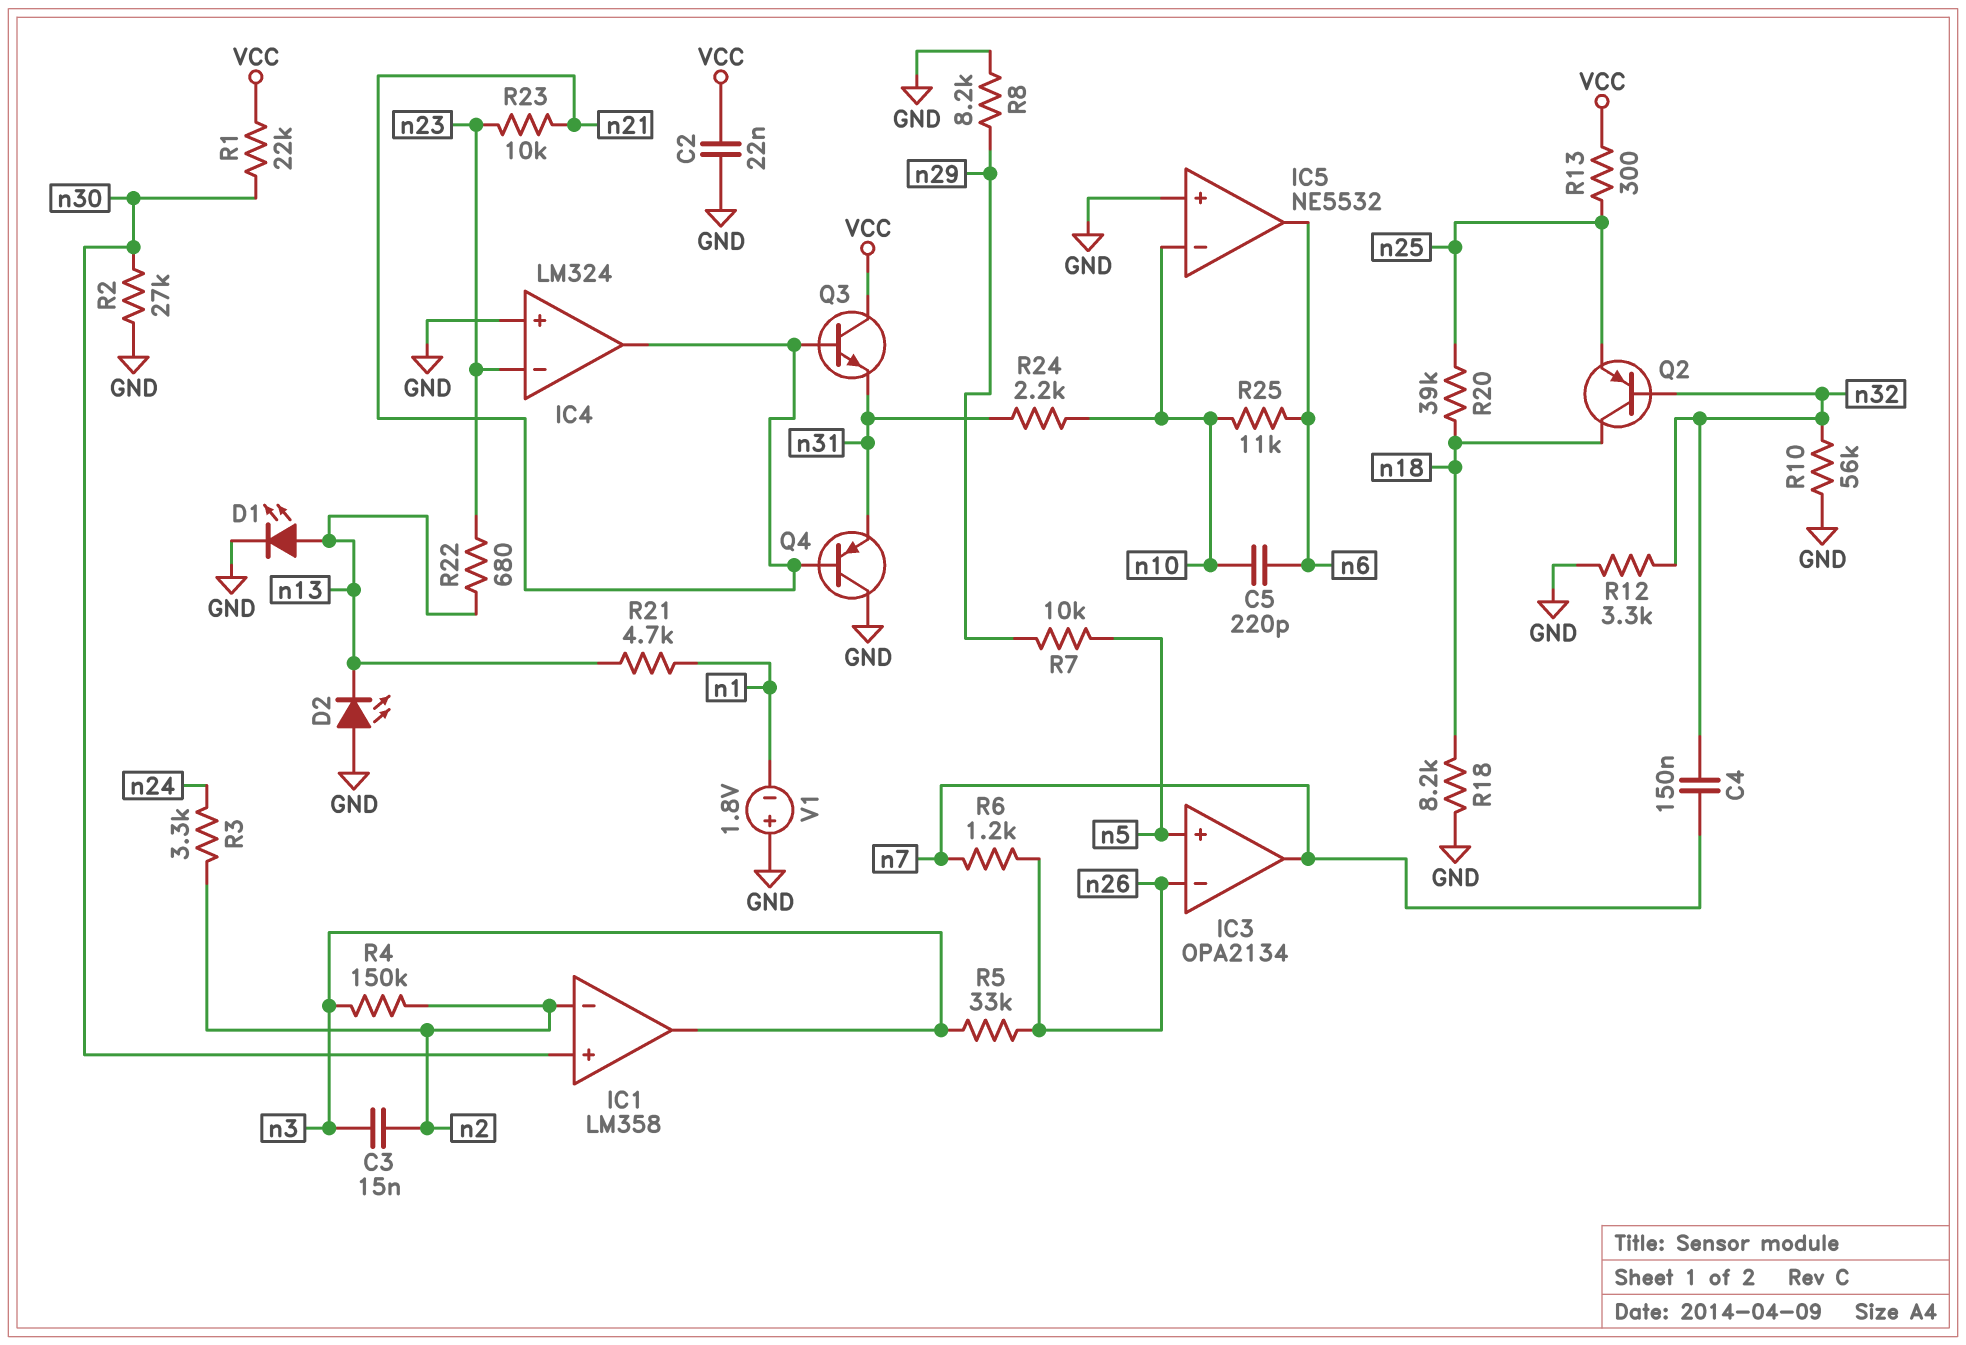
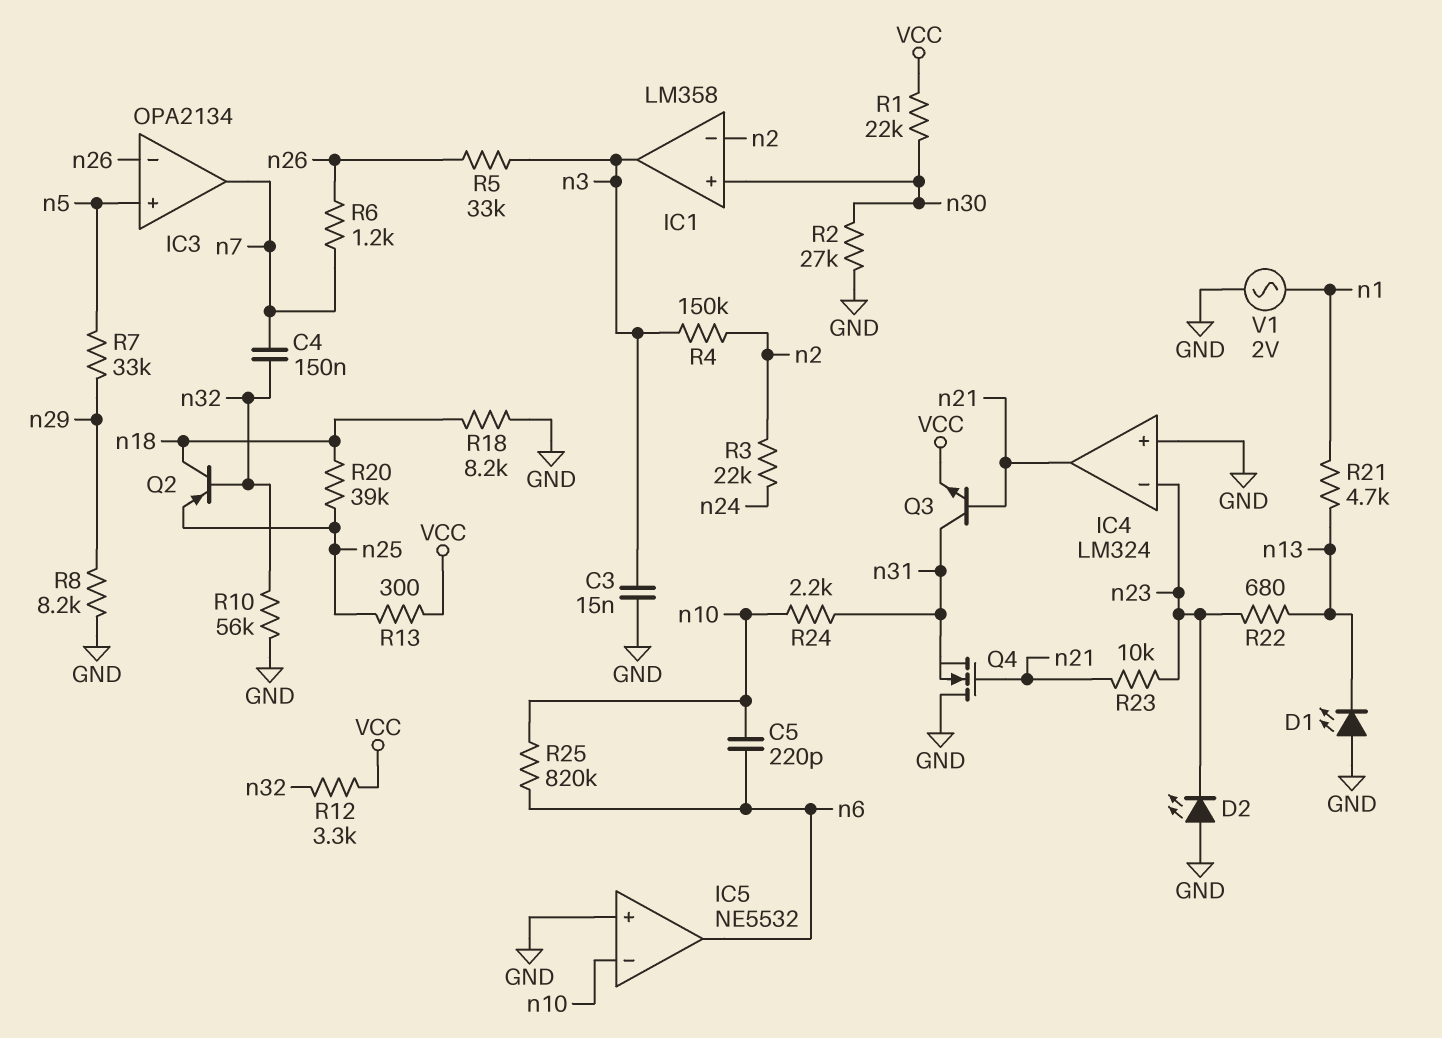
C2: 22nF (GND, VCC) -> none
C3: 15nF (n2, n3) -> 15nF (GND, n3)
D1: LED (A n13, K GND) -> LED (A GND, K n13)
D2: LED (A GND, K n13) -> LED (A GND, K n23)
Q3: NPN (B n21, C VCC, E n31) -> NPN (B n21, C n31, E VCC)
Q4: PNP (B n21, C GND, E n31) -> NMOS (G n21, D GND, S n31)
R3: 3.3k (n2, n24) -> 22k (n2, n24)
R7: 10k (n5, n29) -> 33k (n5, n29)
R12: 3.3k (GND, n32) -> 3.3k (VCC, n32)
R25: 11k (n6, n10) -> 820k (n6, n10)
V1: 1.8V (plus GND, minus n1) -> AC 2V (GND, n1)

